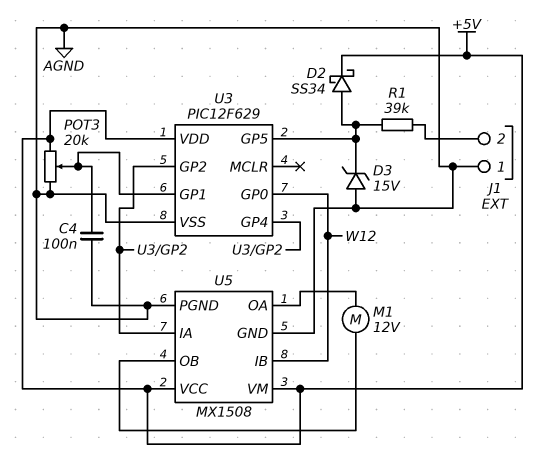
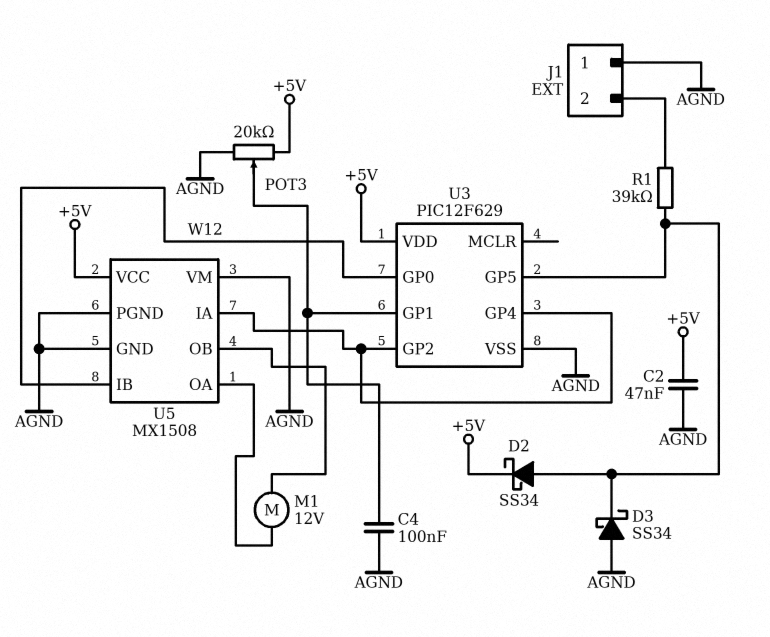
C2: none -> 47nF (+5V, AGND)
D3: zener 15V (A AGND, K U3/GP5) -> schottky SS34 (A AGND, K U3/GP5)
U5 pin VM: +5V -> AGND

